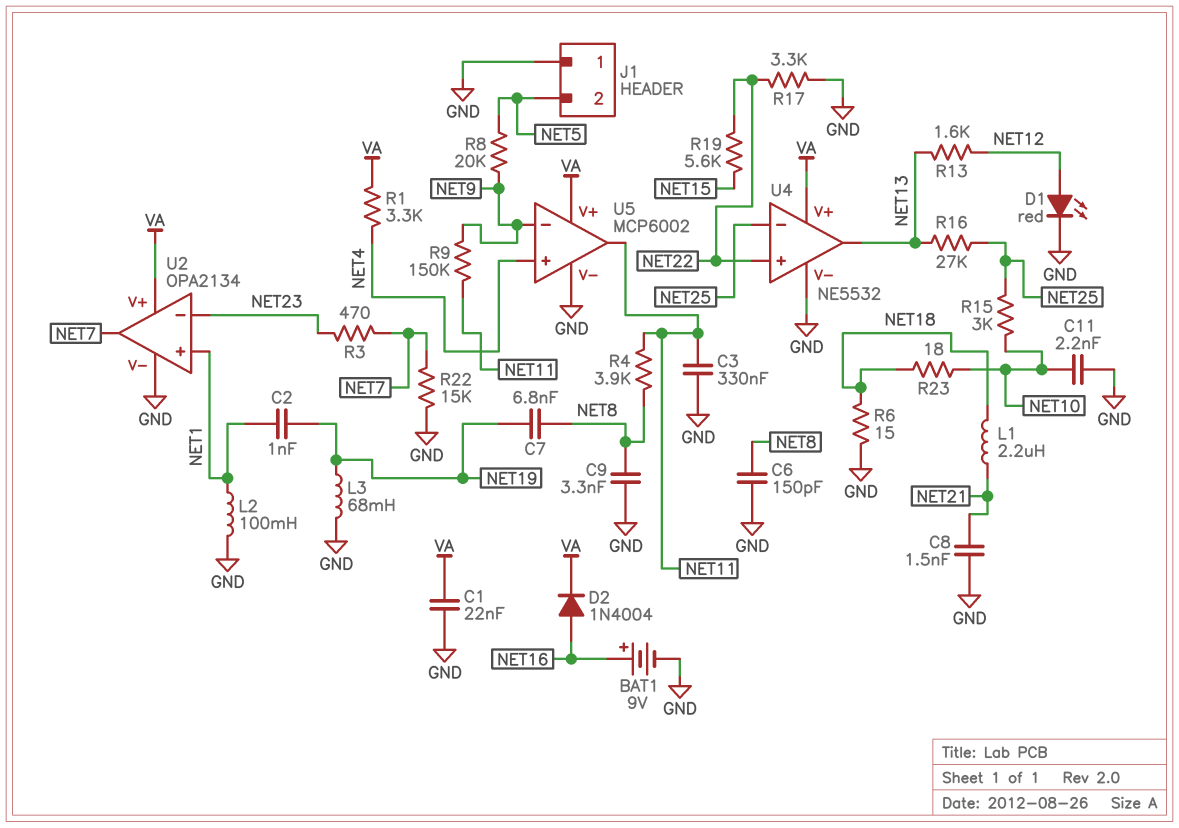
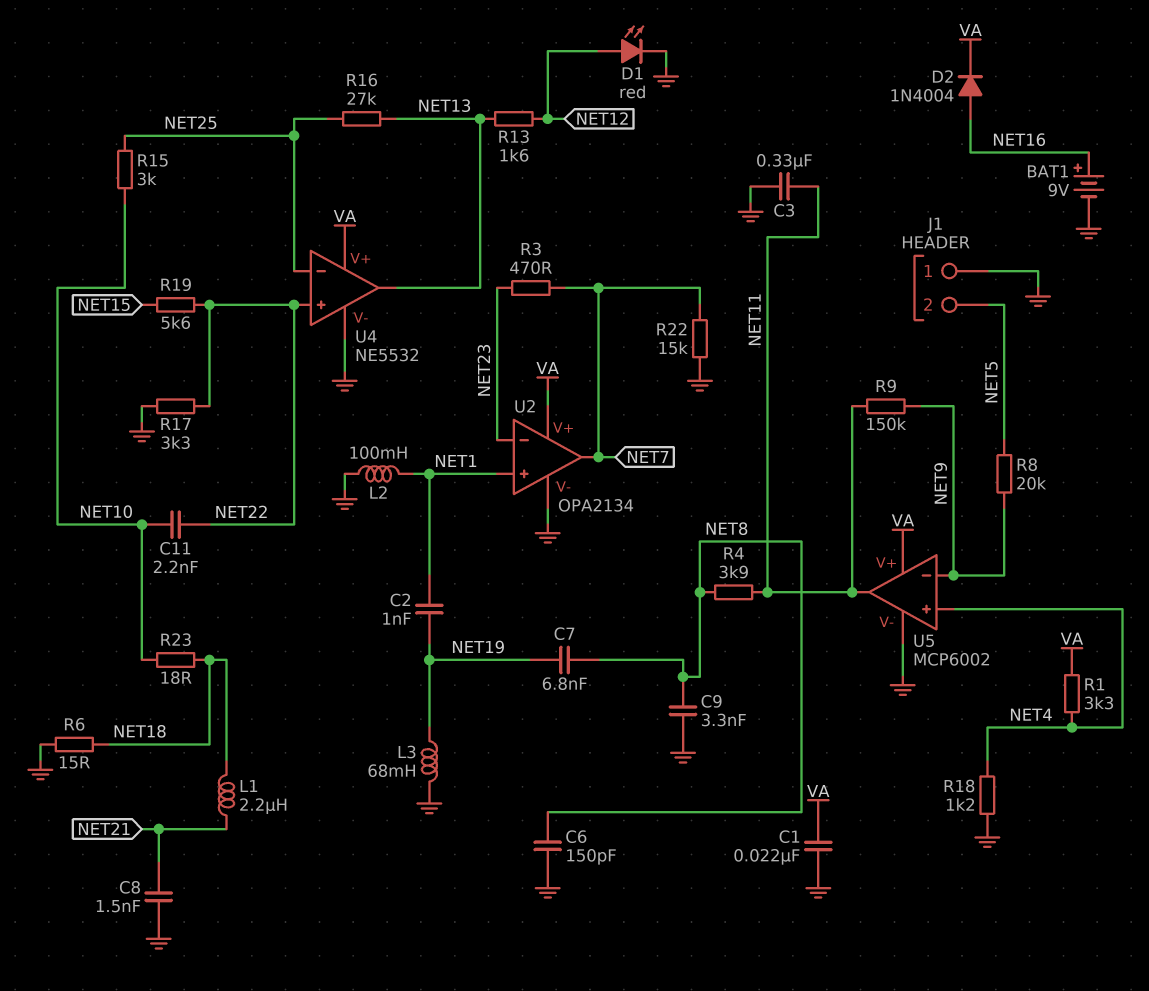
C11: 2.2nF (GND, NET10) -> 2.2nF (NET10, NET22)
R18: none -> 1.2k (GND, NET4)

